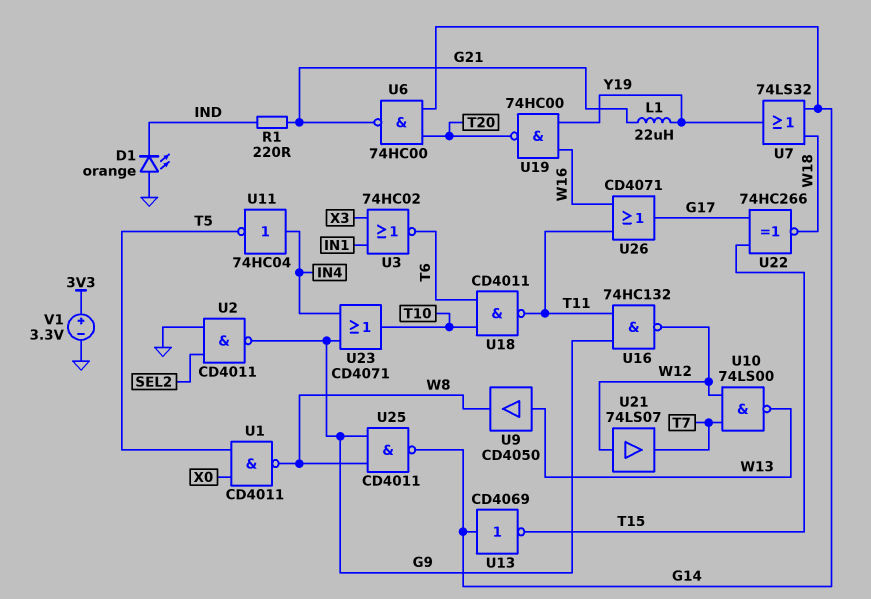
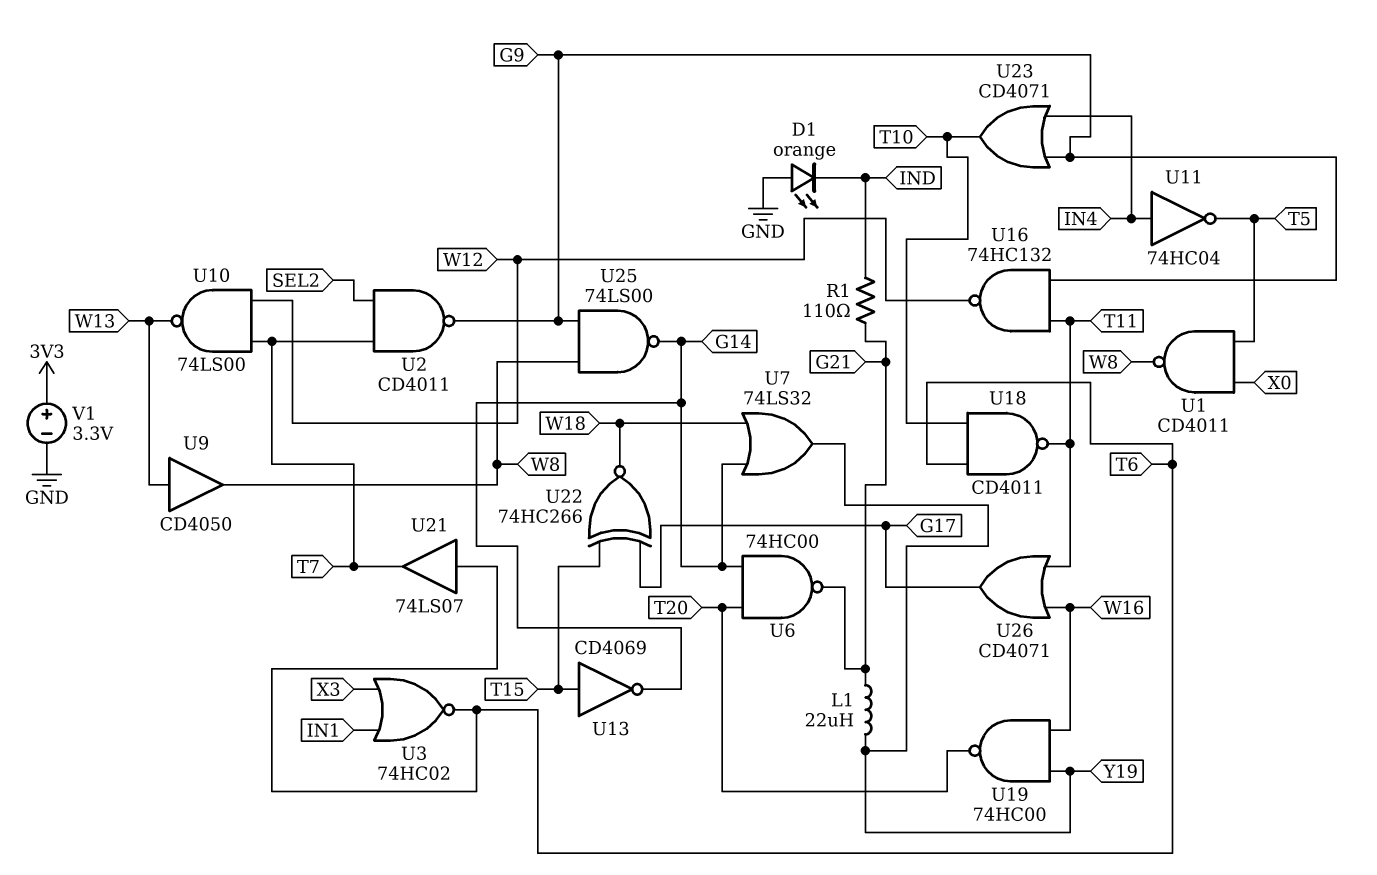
R1: 220 (G21, IND) -> 110 (G21, IND)
U2: NAND CD4011 (in GND, in SEL2, out G9) -> NAND CD4011 (in SEL2, in T7, out G9)
U13: NOT CD4069 (in G14, out T15) -> NOT CD4069 (in T15, out G14)
U21: buffer 74LS07 (in W12, out T7) -> buffer 74LS07 (in T6, out T7)
U25: NAND CD4011 (in G9, in W8, out G14) -> NAND 74LS00 (in G9, in W8, out G14)

